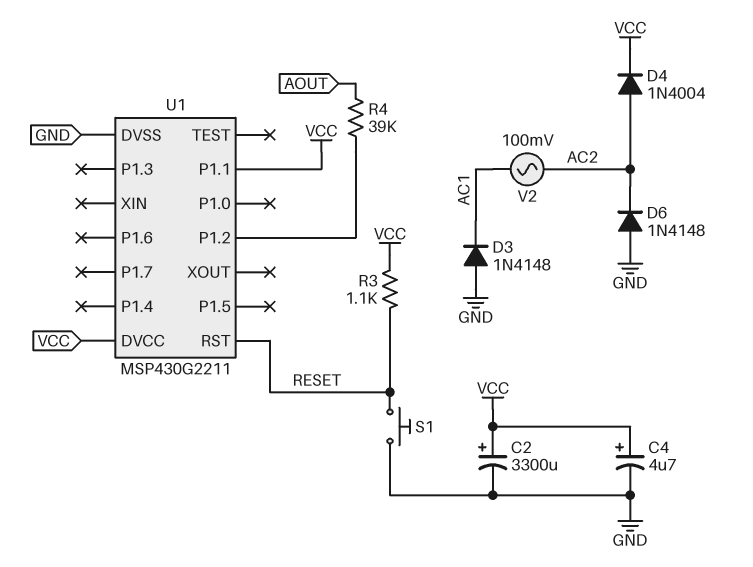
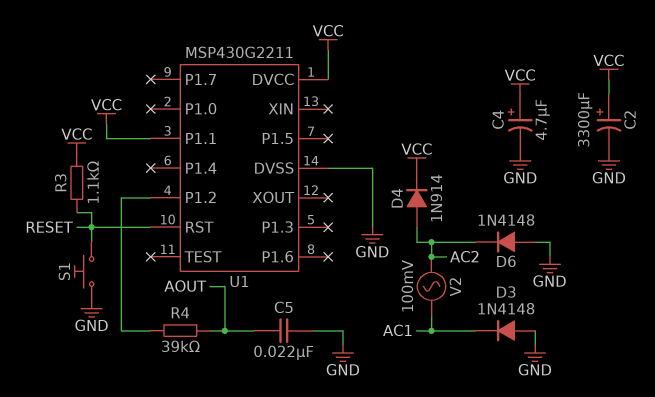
C5: none -> 22nF (AOUT, GND)
D4: diode 1N4004 (A AC2, K VCC) -> diode 1N914 (A AC2, K VCC)

